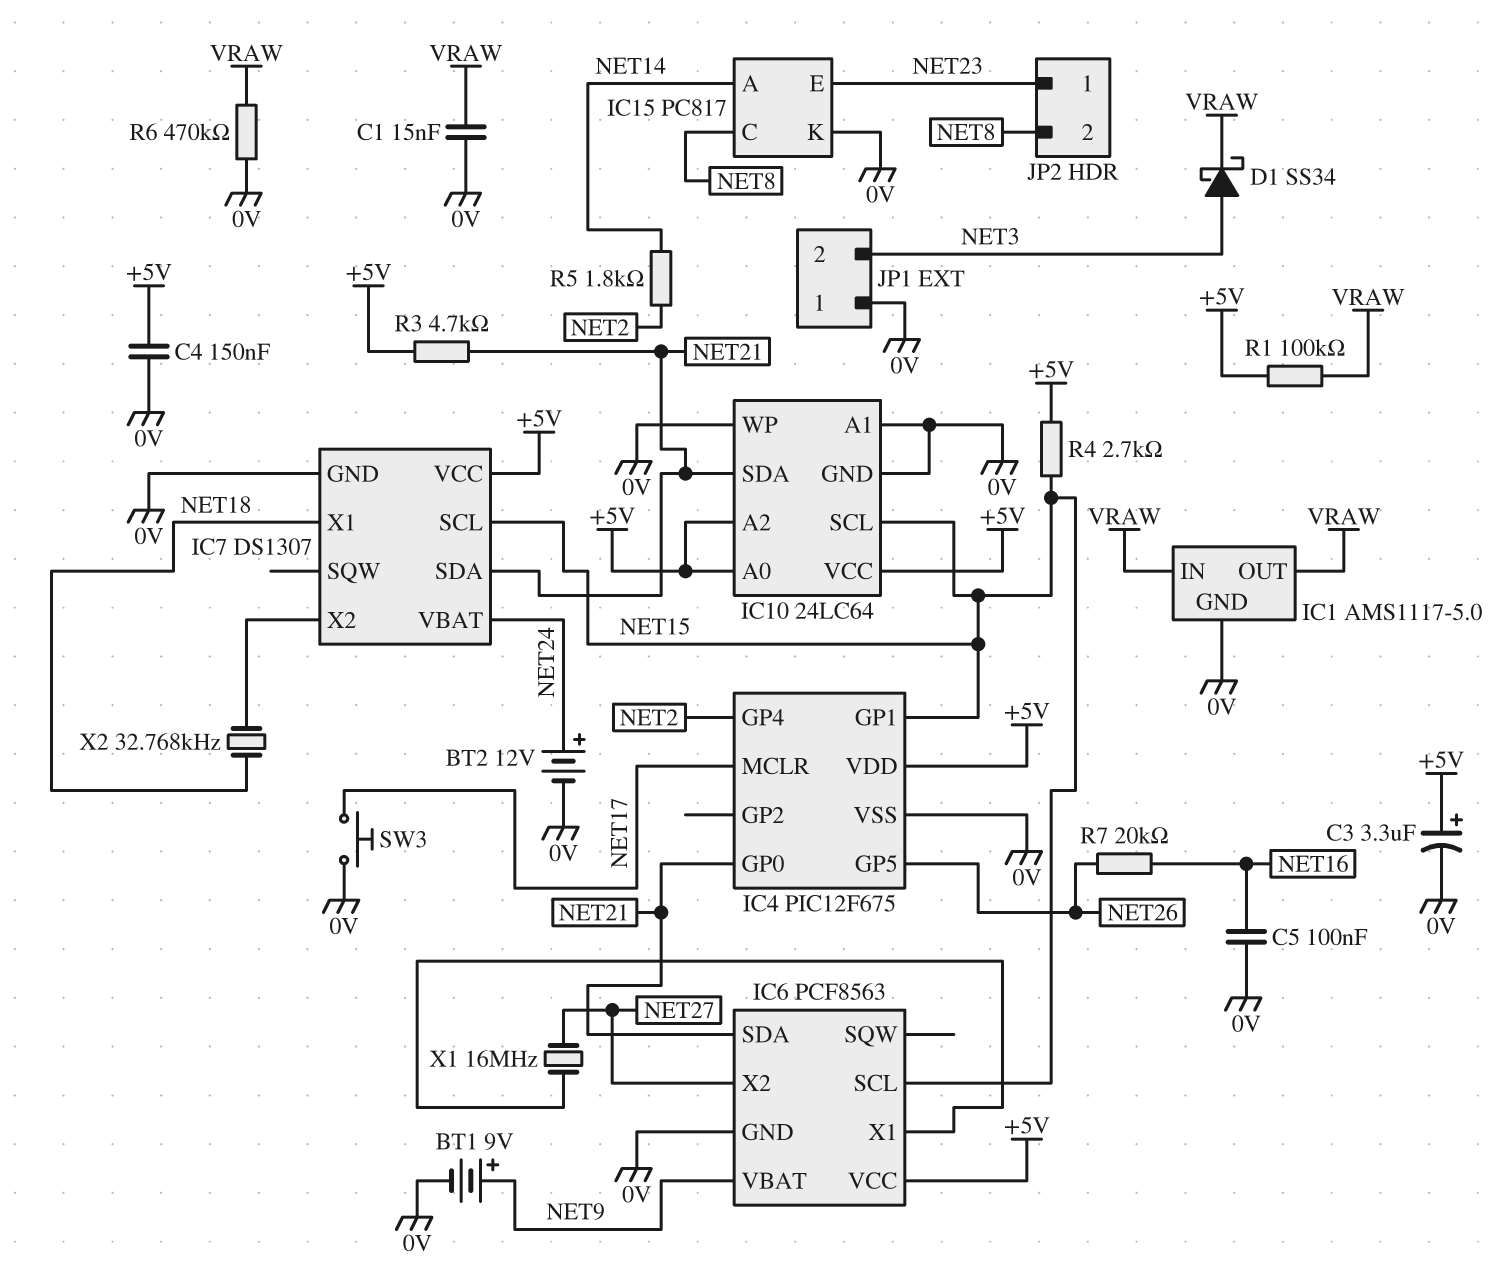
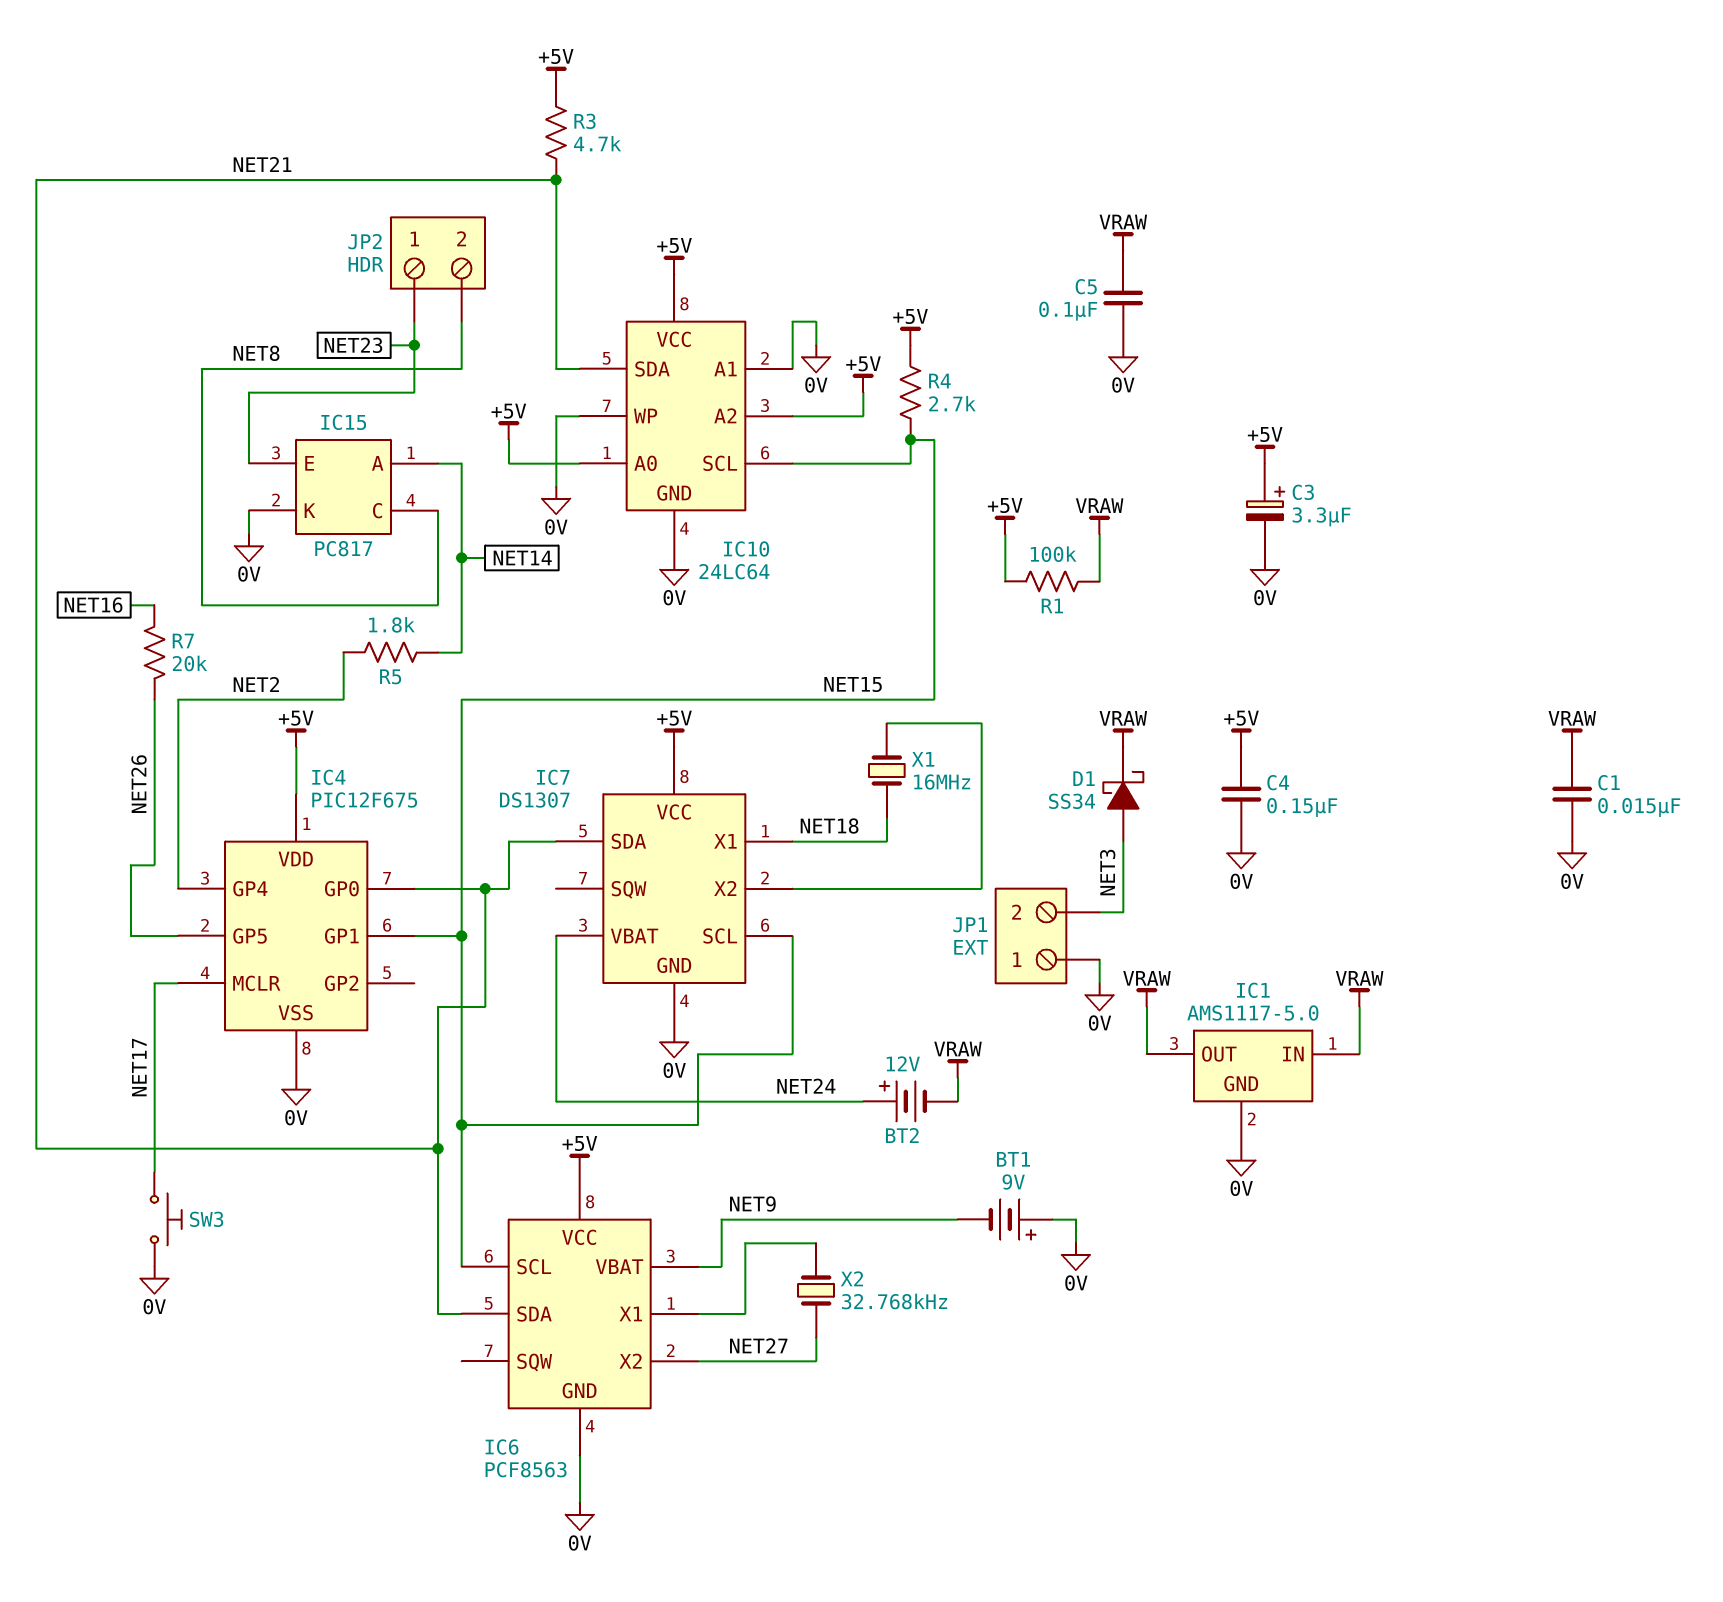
BT1: 9V (plus NET9, minus 0V) -> 9V (plus 0V, minus NET9)
BT2: 12V (plus NET24, minus 0V) -> 12V (plus NET24, minus VRAW)
C5: 100nF (0V, NET16) -> 100nF (0V, VRAW)
R6: 470k (0V, VRAW) -> none
X1: 16MHz (IC6/X1, NET27) -> 16MHz (IC7/X2, NET18)
X2: 32.768kHz (IC7/X2, NET18) -> 32.768kHz (IC6/X1, NET27)

